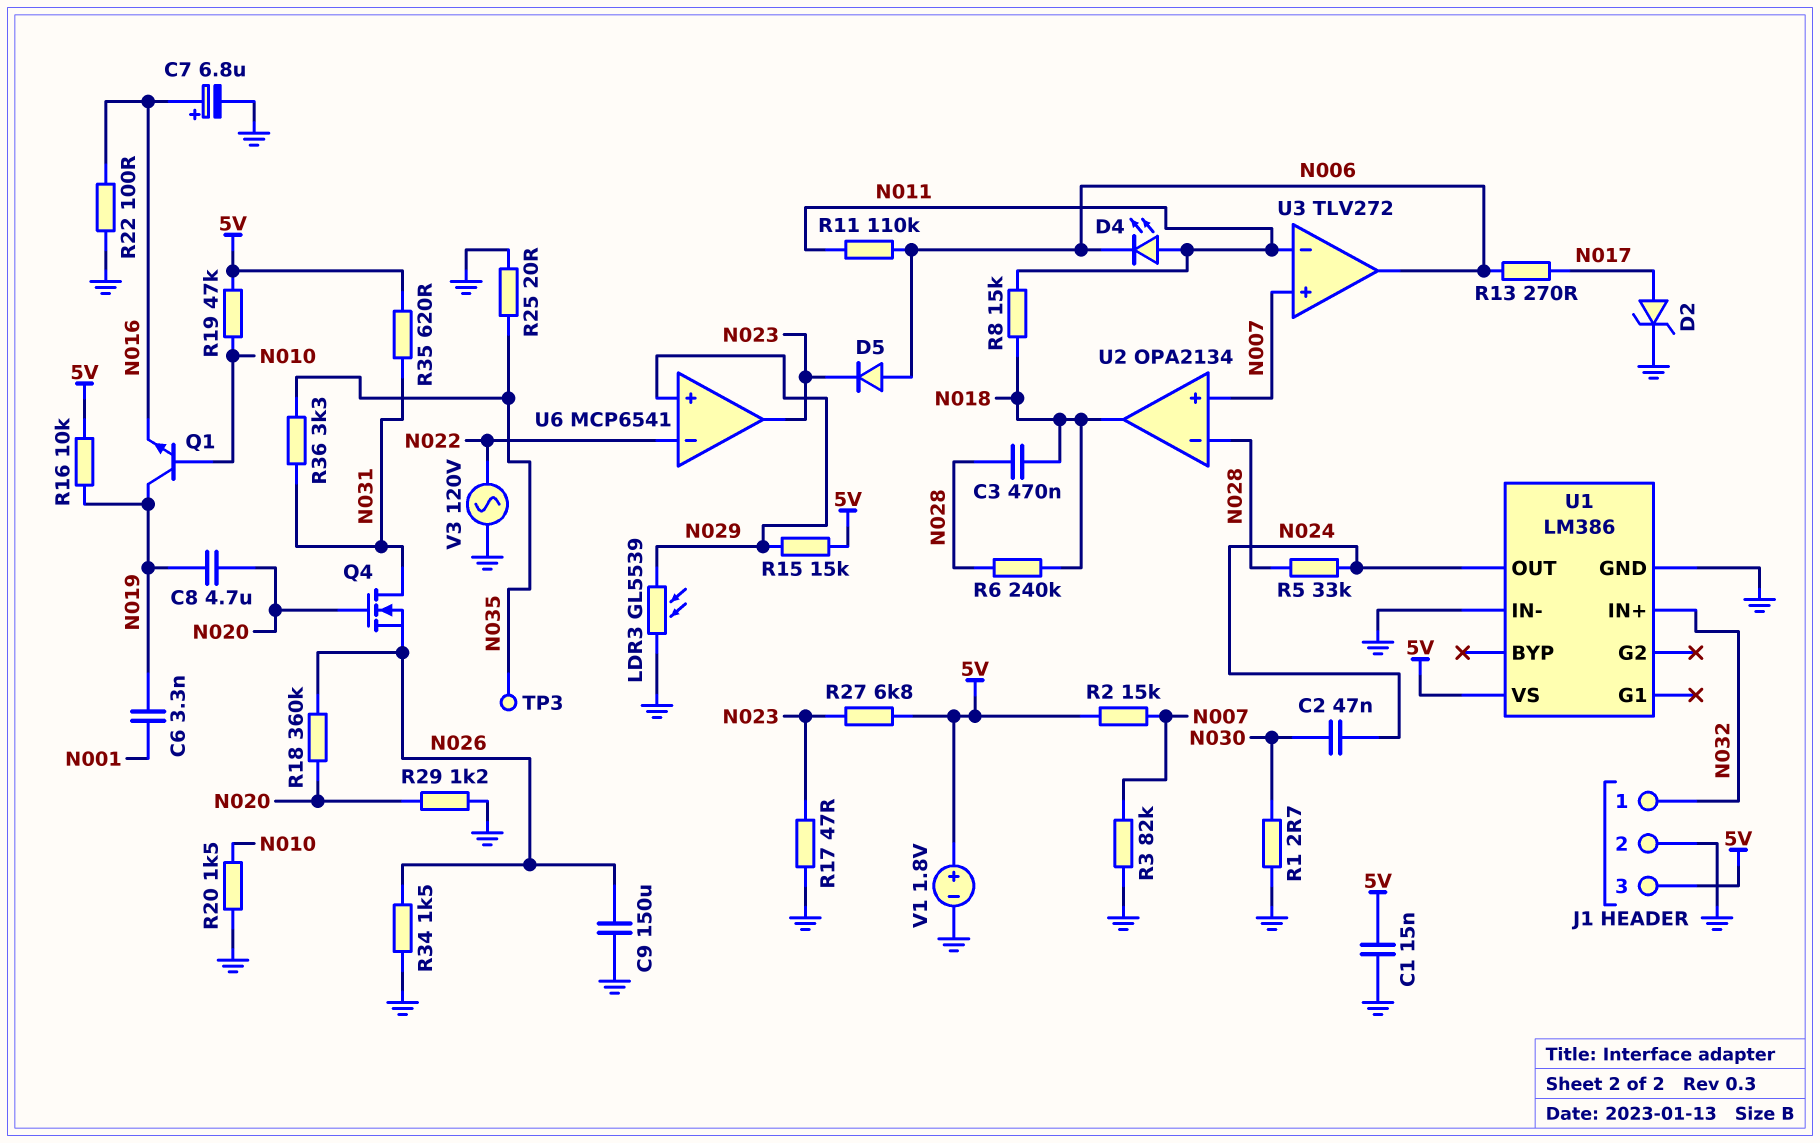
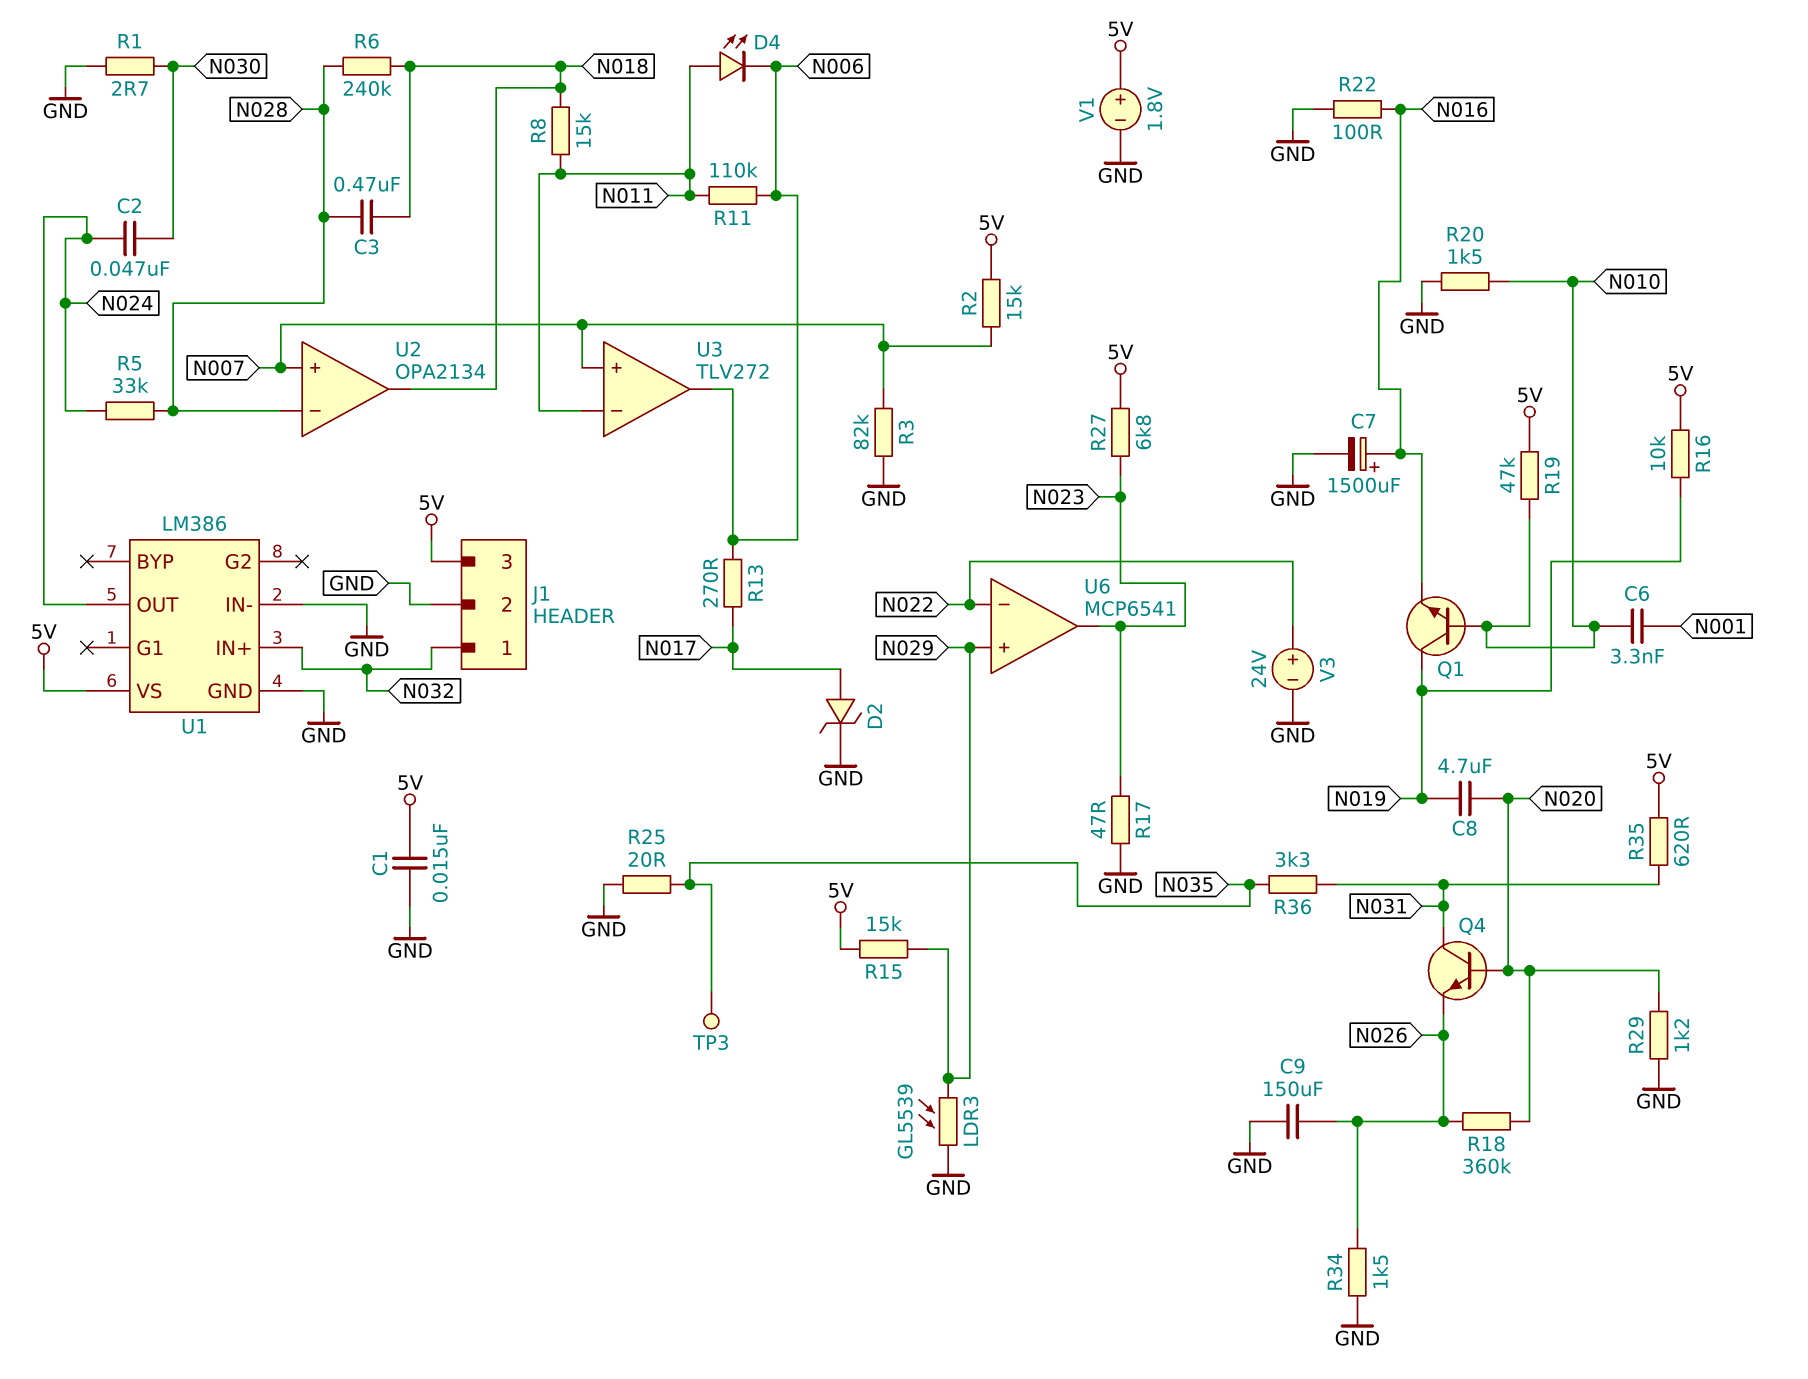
C6: 3.3nF (N001, N019) -> 3.3nF (N001, N010)
C7: 6.8uF (plus N016, minus GND) -> 1500uF (plus N016, minus GND)
D5: diode (A N006, K N023) -> none
Q4: NMOS (G N020, D N031, S N026) -> NPN (B N020, C N031, E N026)
V3: AC 120V (GND, N022) -> 24V (plus N022, minus GND)

